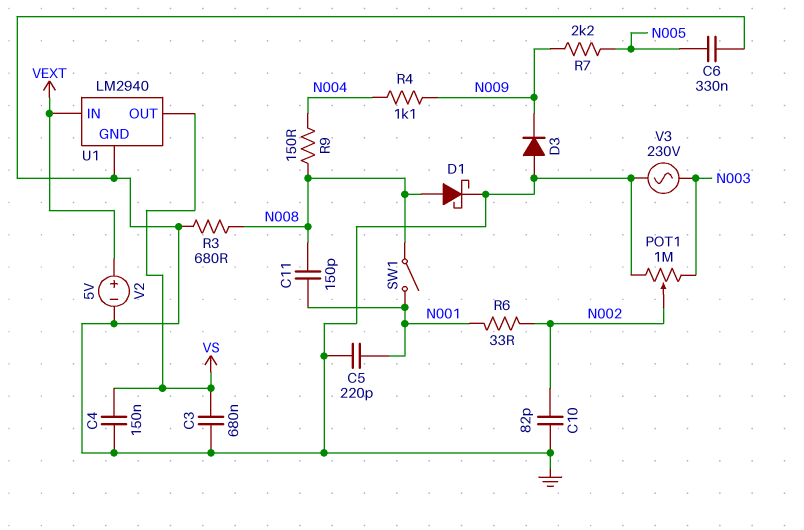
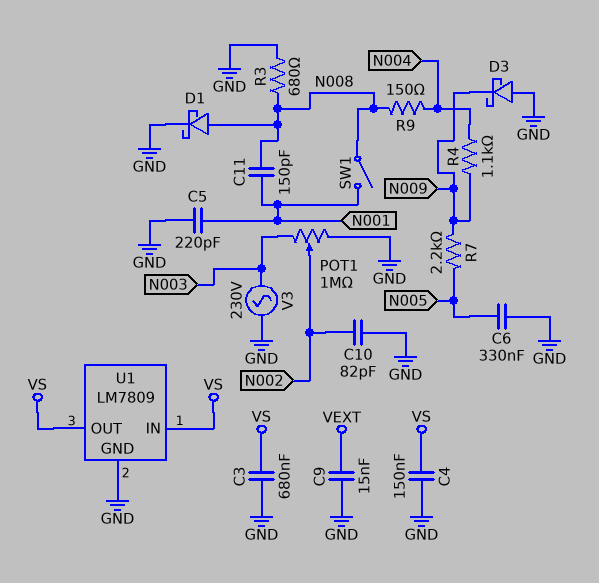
C9: none -> 15nF (GND, VEXT)
D3: diode (A GND, K N009) -> schottky (A GND, K N009)
R6: 33 (N001, N002) -> none
U1: LM2940 -> LM7809
U1 pin IN: VEXT -> VS
V2: 5V (plus VEXT, minus GND) -> none

